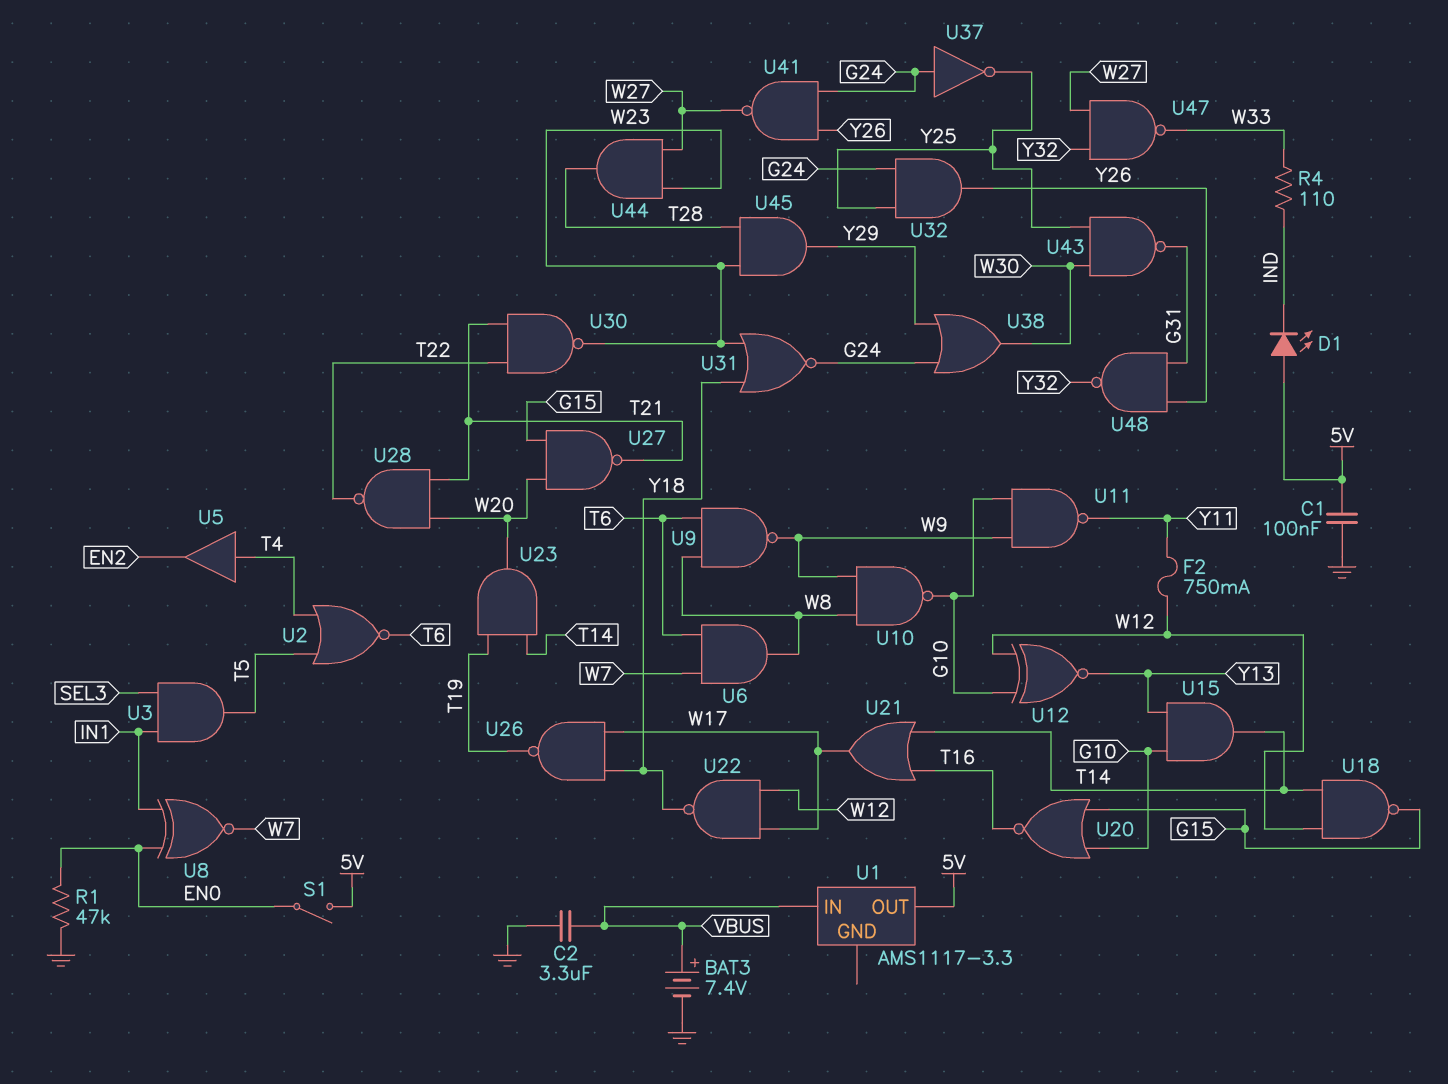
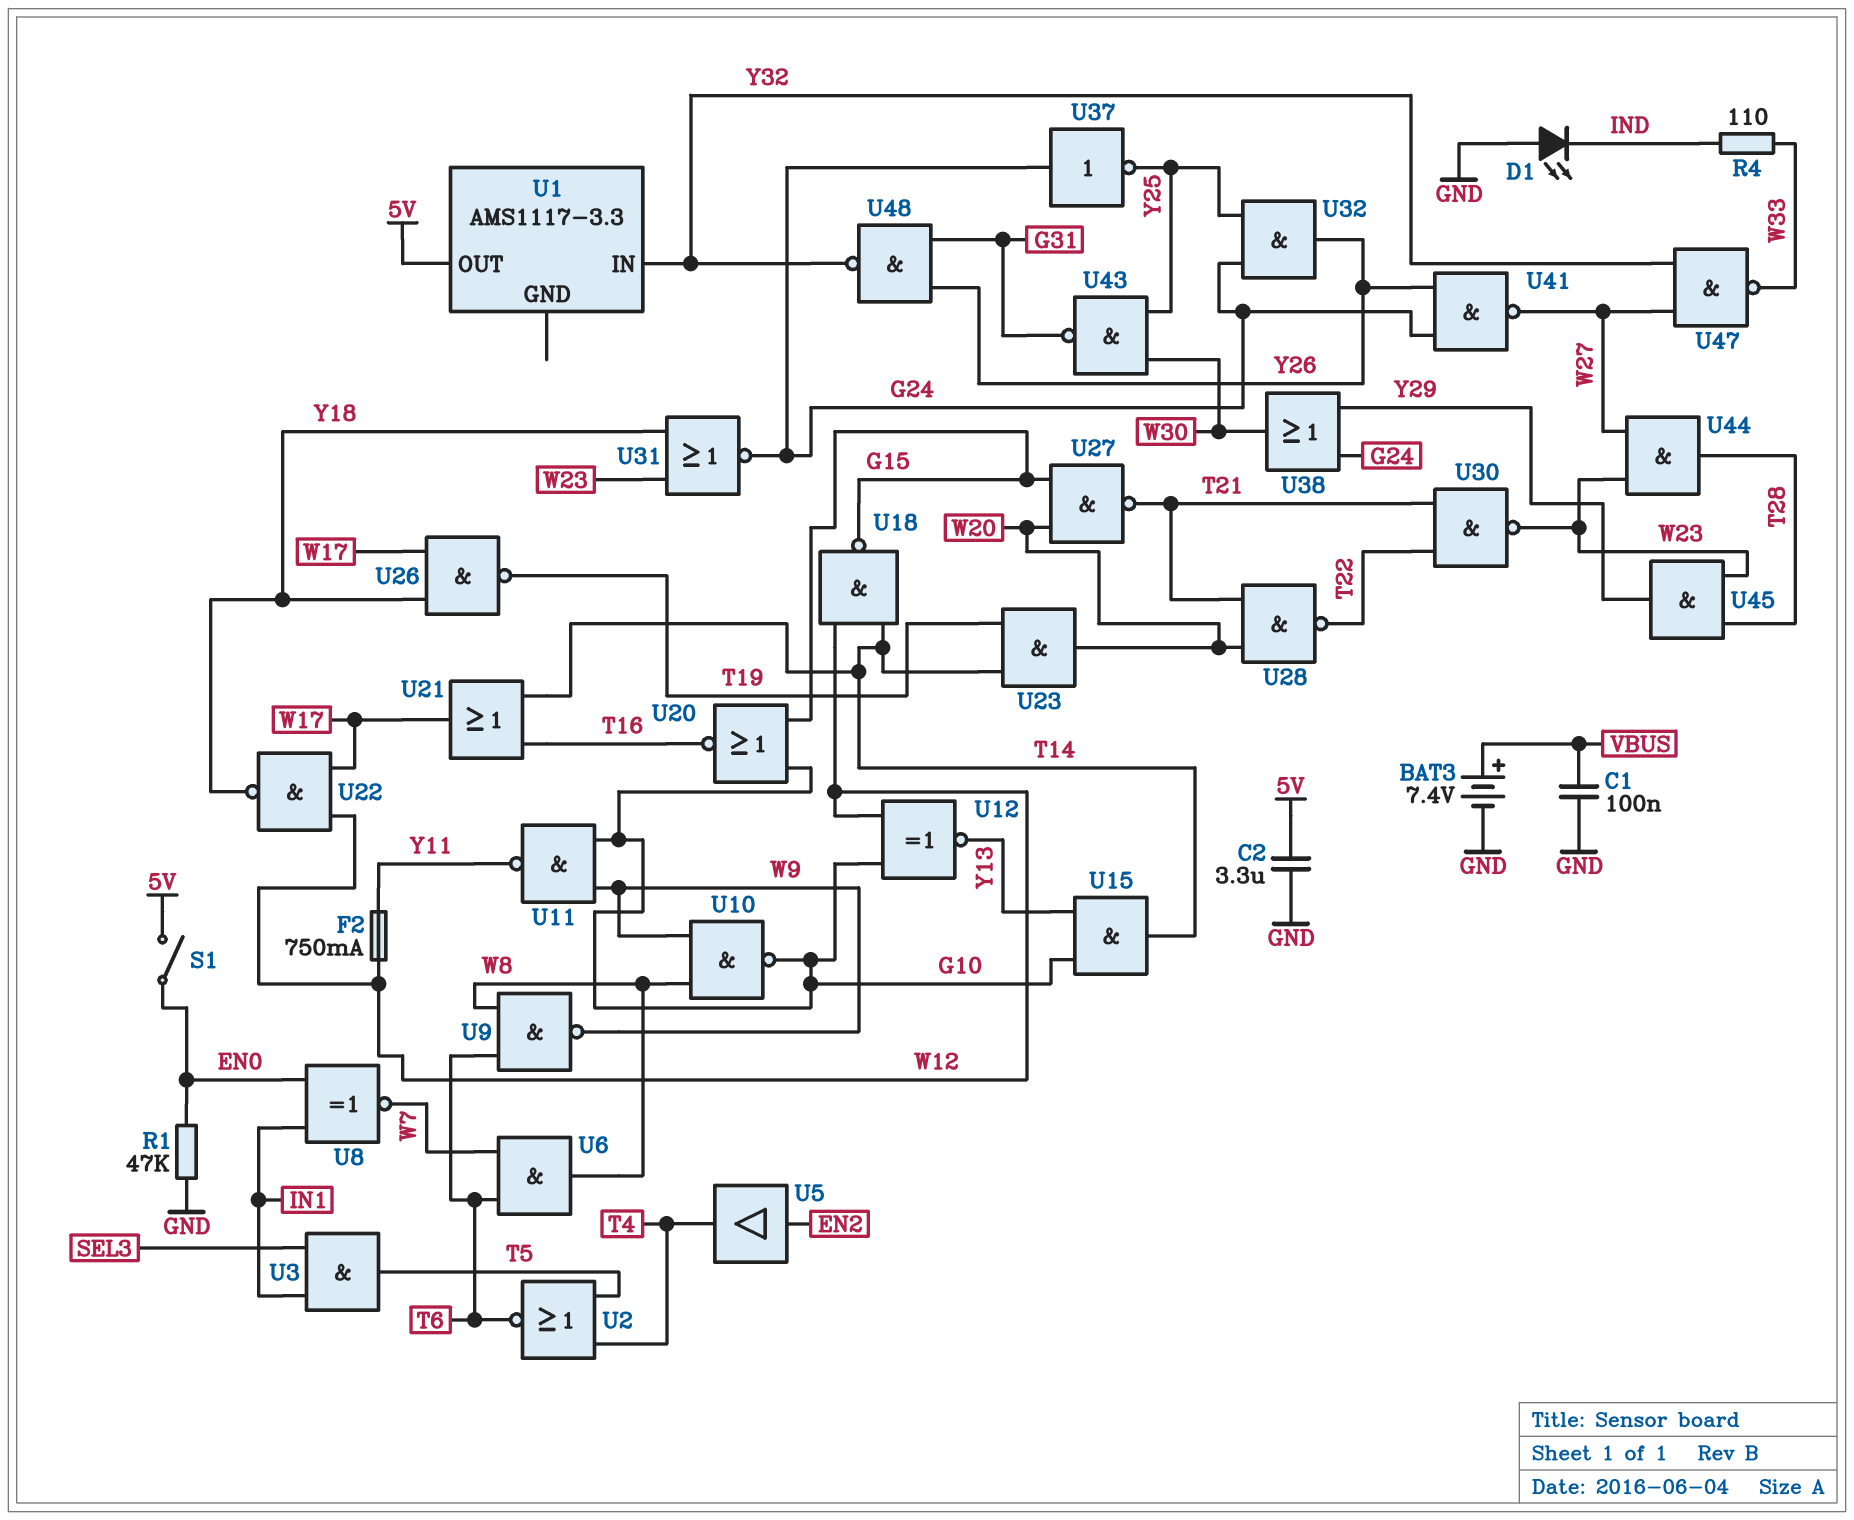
C1: 100nF (5V, GND) -> 100nF (GND, VBUS)
C2: 3.3uF (GND, VBUS) -> 3.3uF (5V, GND)
D1: LED (A 5V, K IND) -> LED (A GND, K IND)
U1 pin IN: VBUS -> Y32
U5: buffer (in T4, out EN2) -> buffer (in EN2, out T4)

